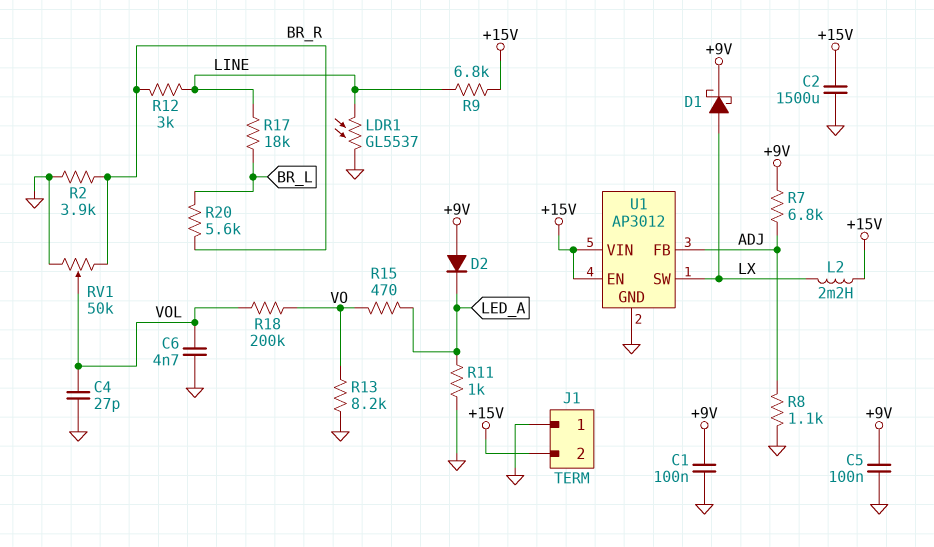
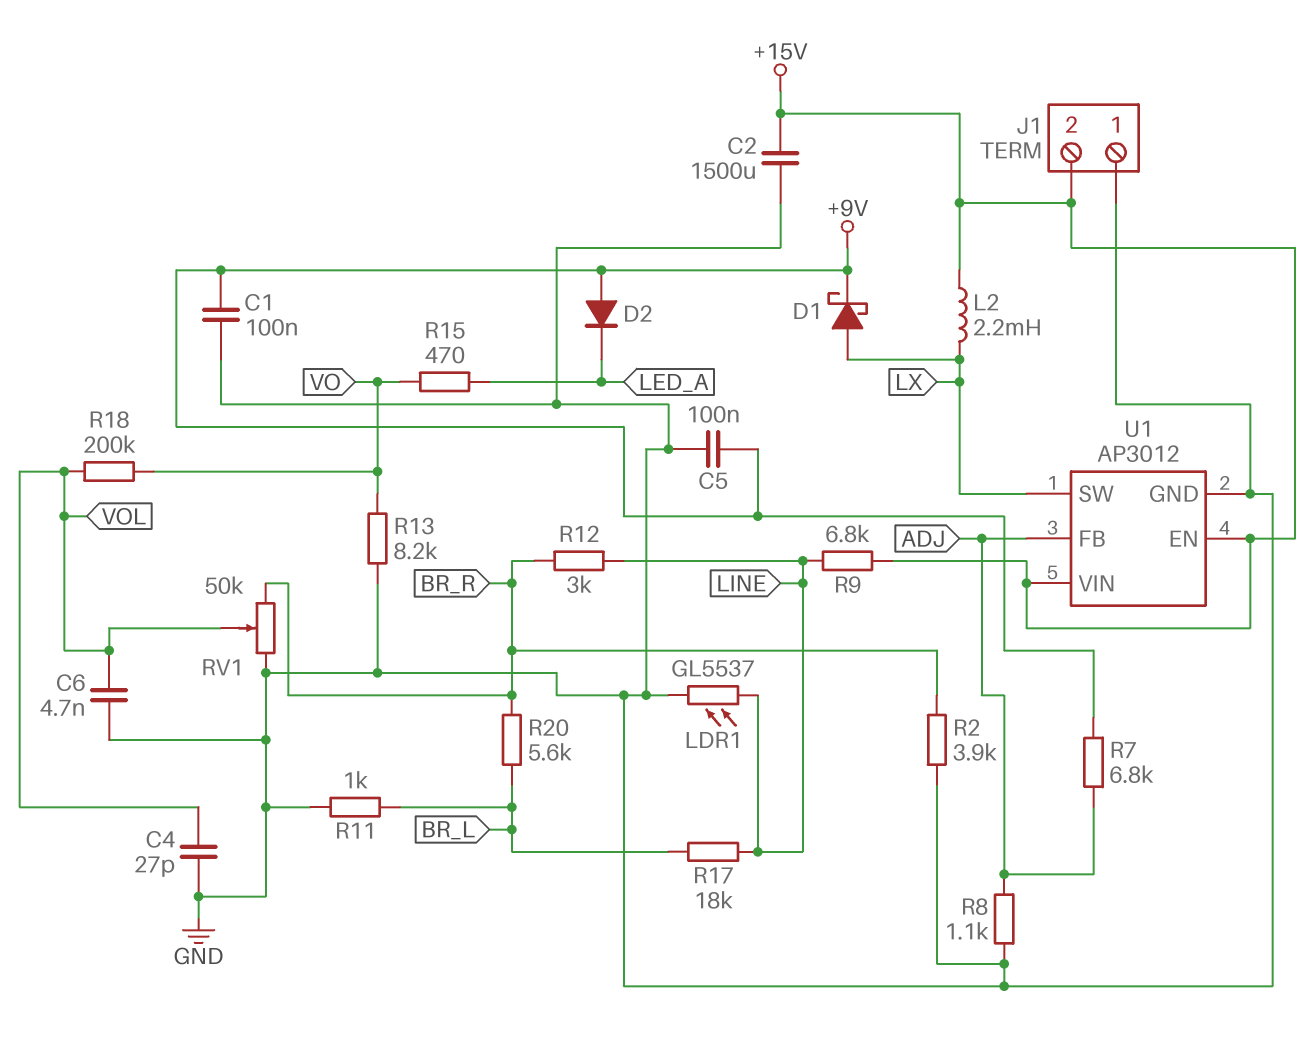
R11: 1k (GND, LED_A) -> 1k (BR_L, GND)

